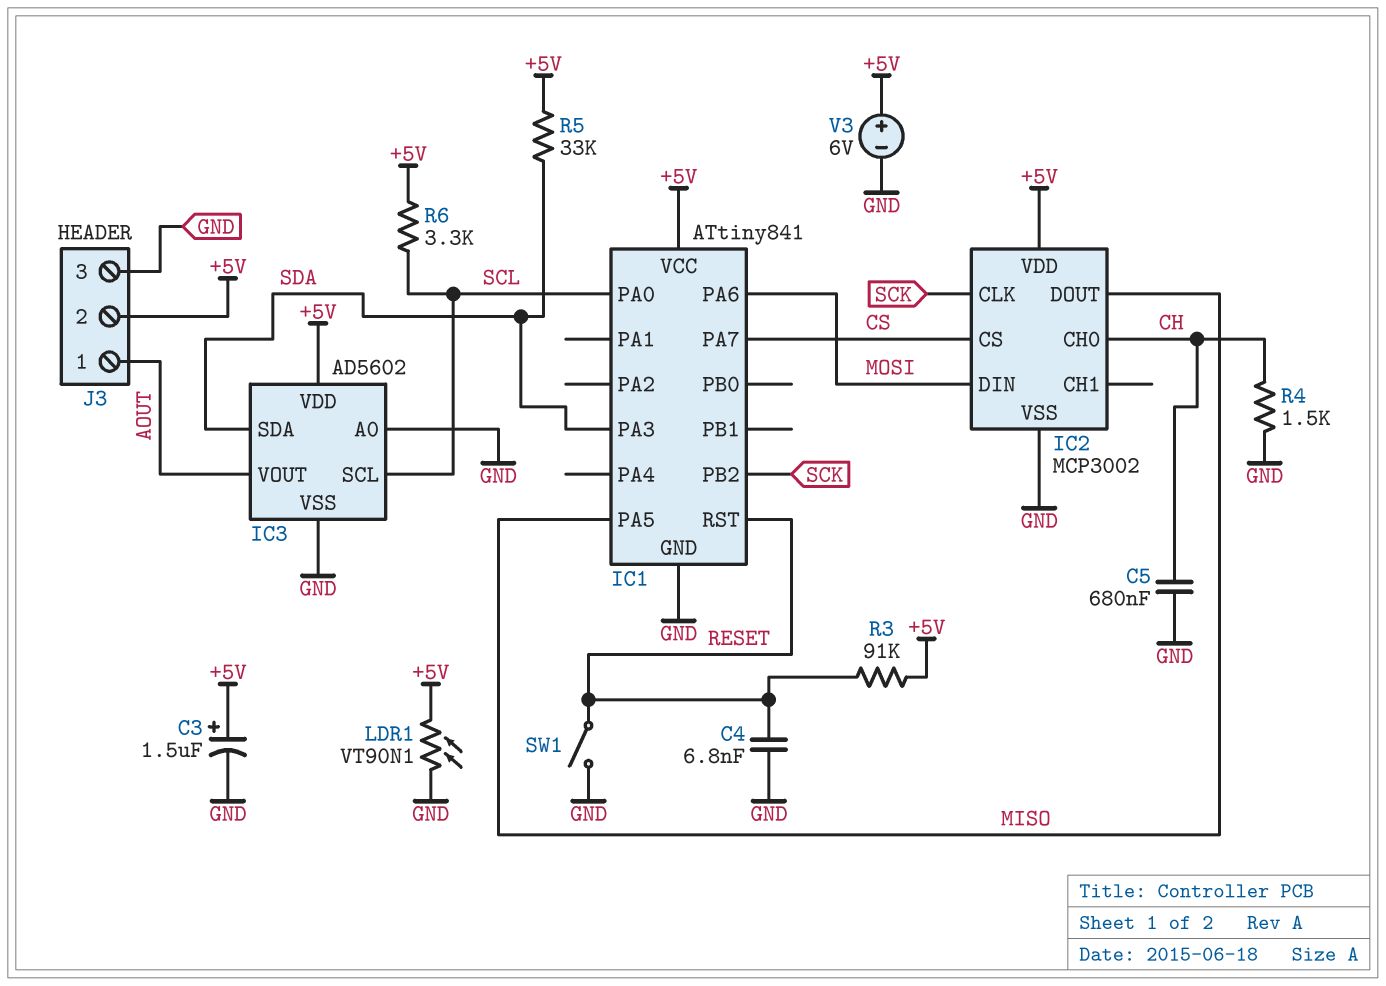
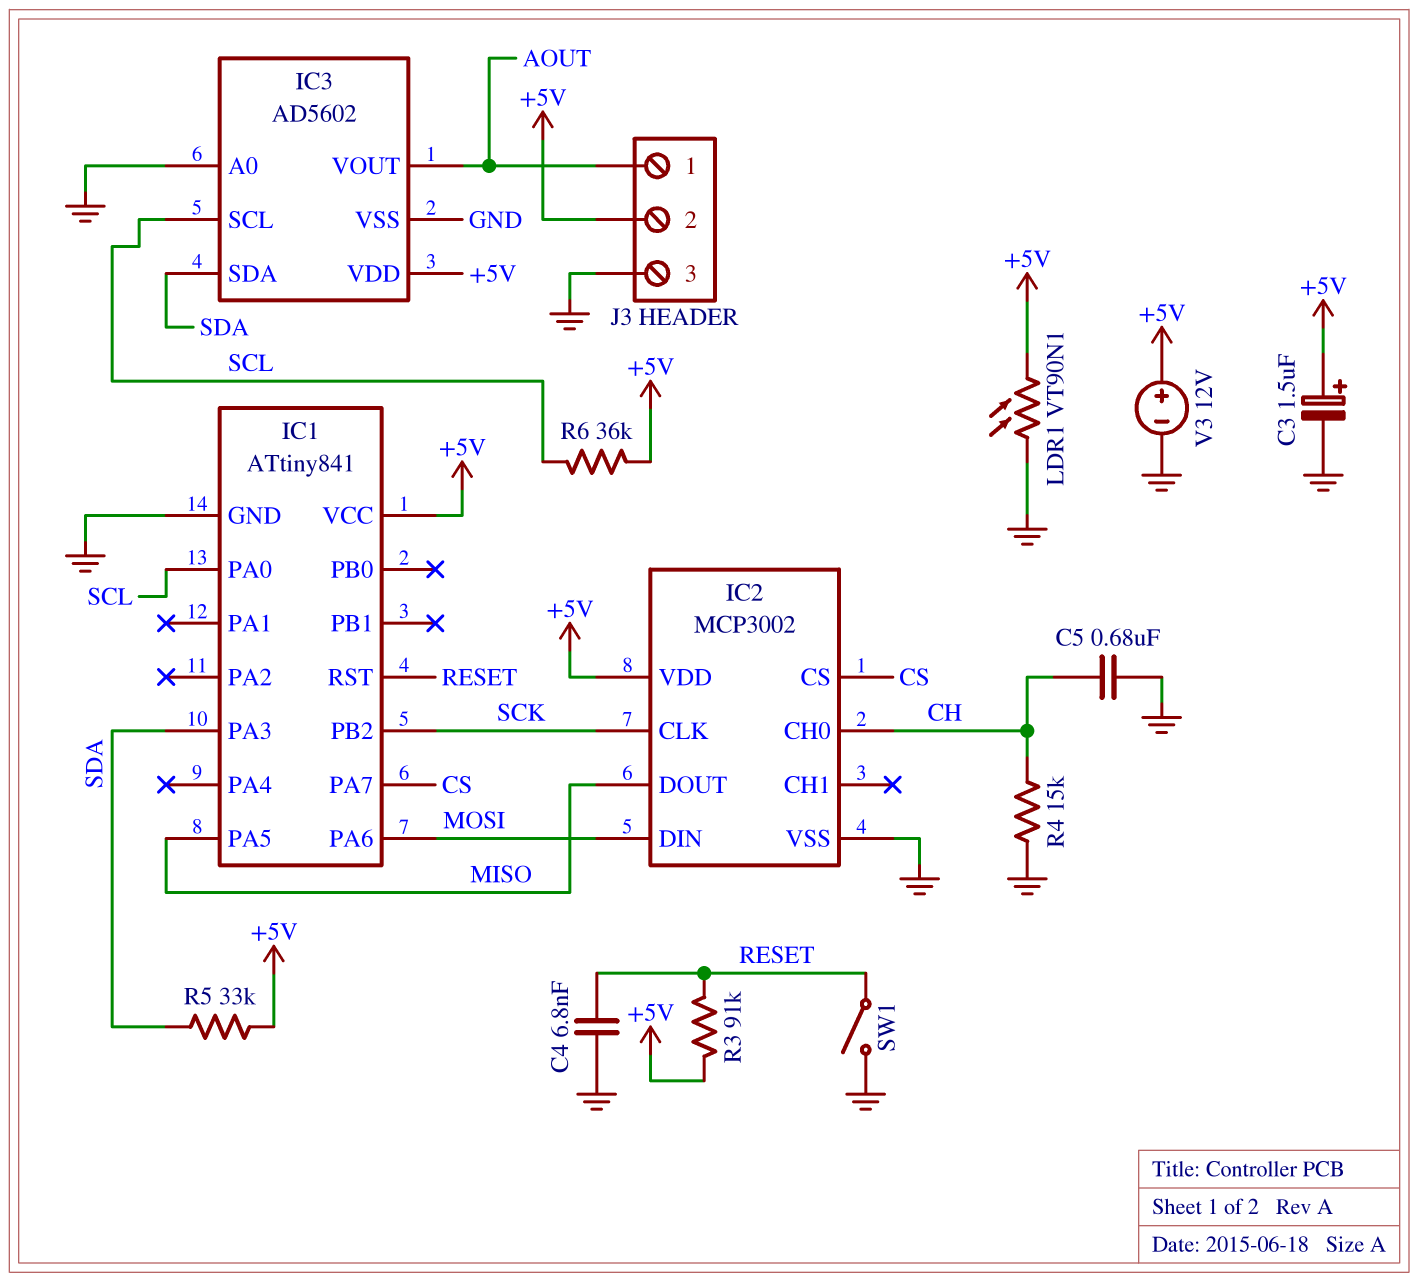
R4: 1.5k (CH, GND) -> 15k (CH, GND)
R6: 3.3k (+5V, SCL) -> 36k (+5V, SCL)
V3: 6V (plus +5V, minus GND) -> 12V (plus +5V, minus GND)

